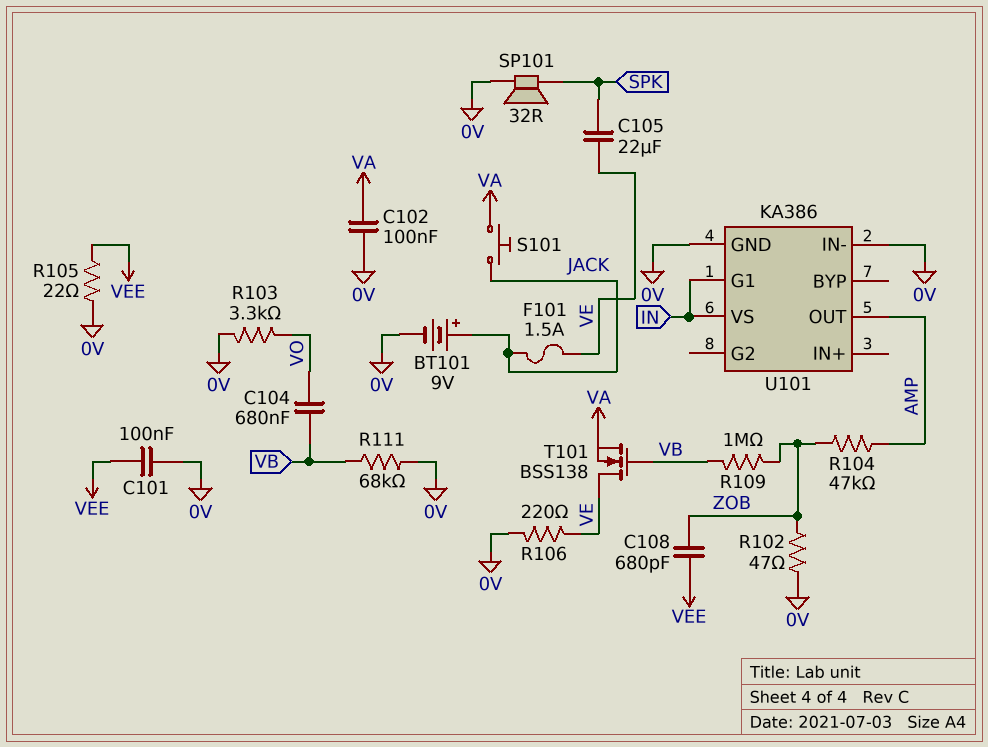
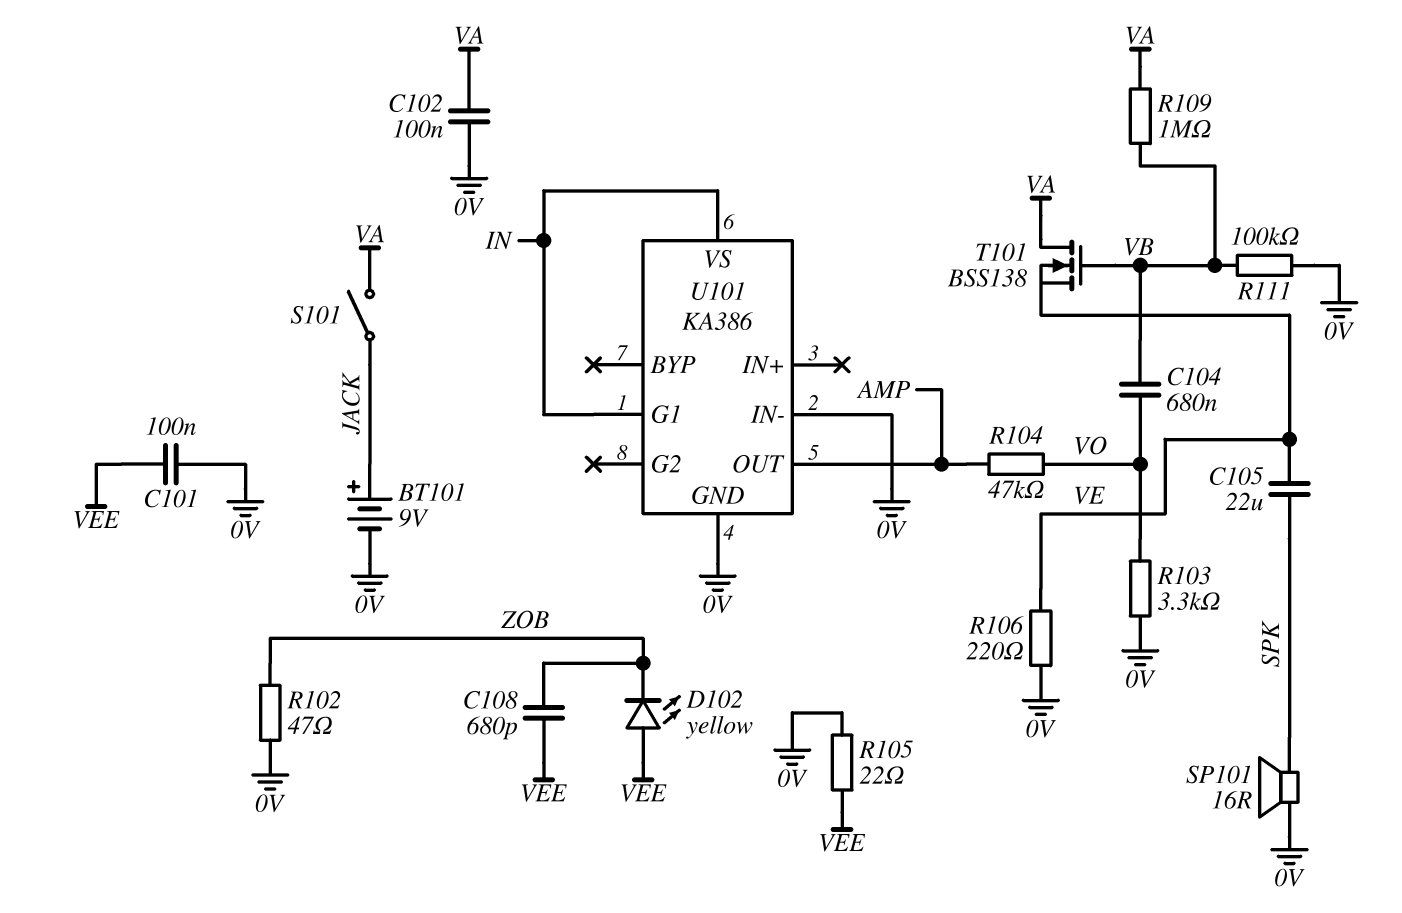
D102: none -> LED yellow (A VEE, K ZOB)
F101: 1.5A (JACK, VE) -> none
R104: 47k (AMP, ZOB) -> 47k (AMP, VO)
R109: 1M (VB, ZOB) -> 1M (VA, VB)
R111: 68k (0V, VB) -> 100k (0V, VB)
S101: button (JACK, VA) -> switch (JACK, VA)
SP101: speaker 32R (0V, SPK) -> speaker 16R (0V, SPK)
T101: NMOS BSS138 (G VB, D VE, S VA) -> NMOS BSS138 (G VB, D VA, S VE)

